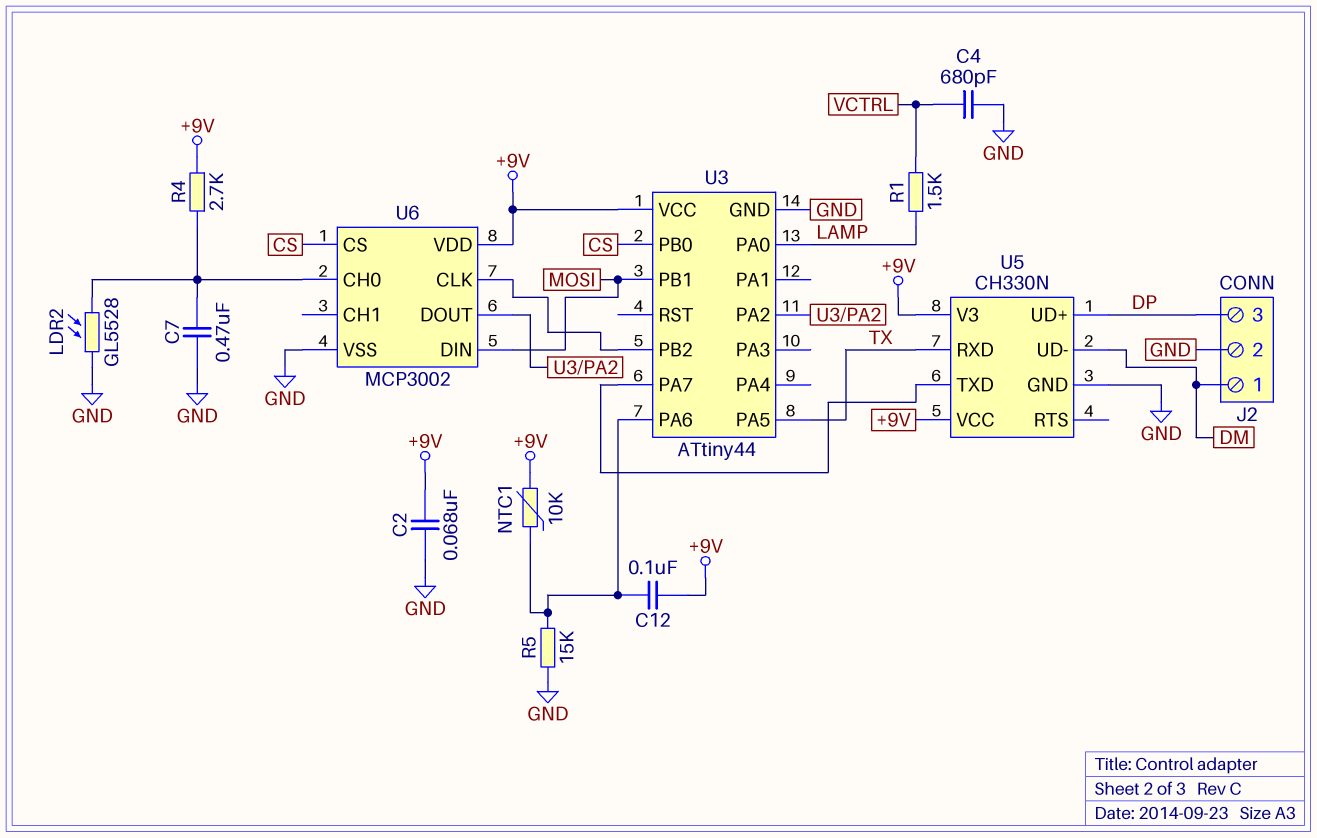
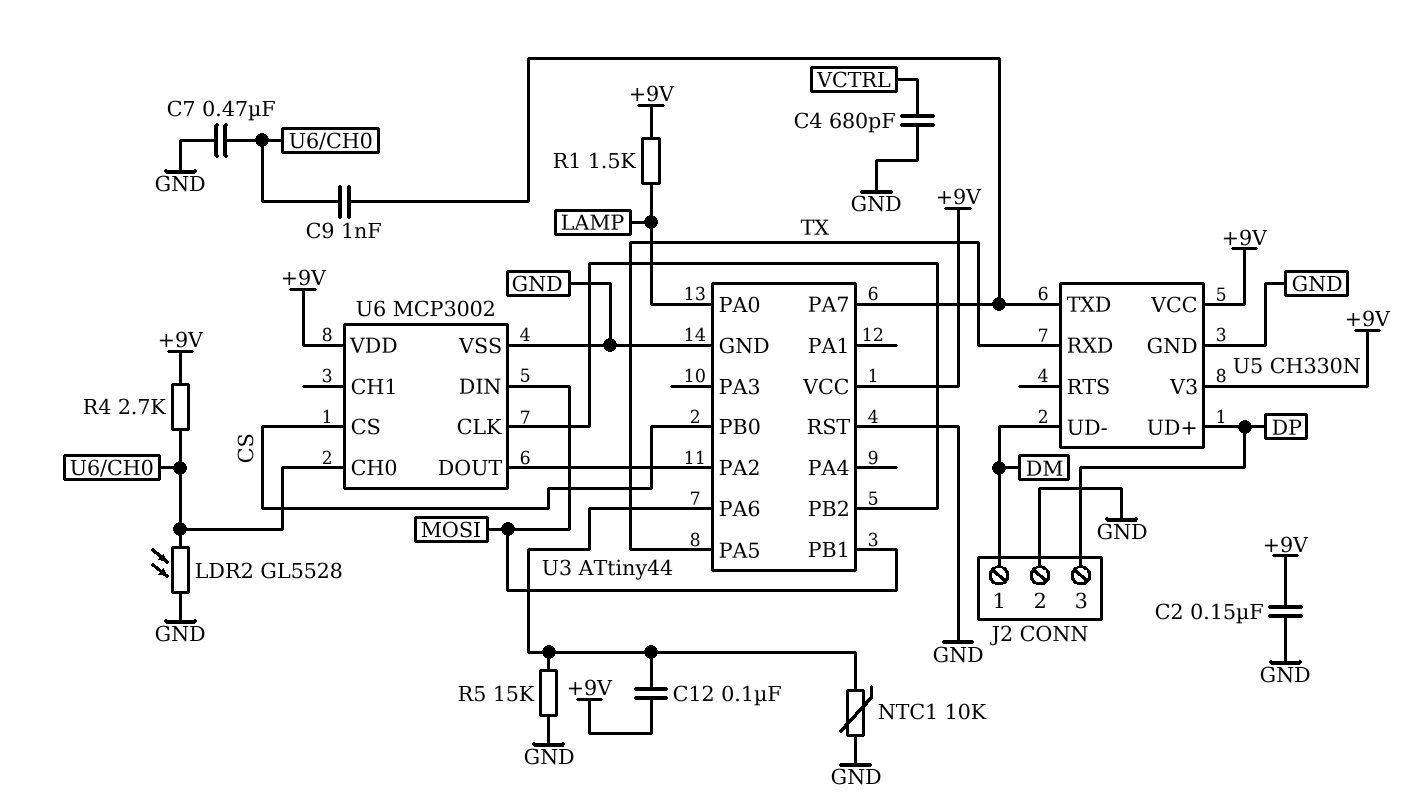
C2: 68nF (+9V, GND) -> 150nF (+9V, GND)
C9: none -> 1nF (U3/PA7, U6/CH0)
NTC1: 10k (+9V, U3/PA6) -> 10k (GND, U3/PA6)
R1: 1.5k (LAMP, VCTRL) -> 1.5k (+9V, LAMP)
U3 pin RST: none -> GND

